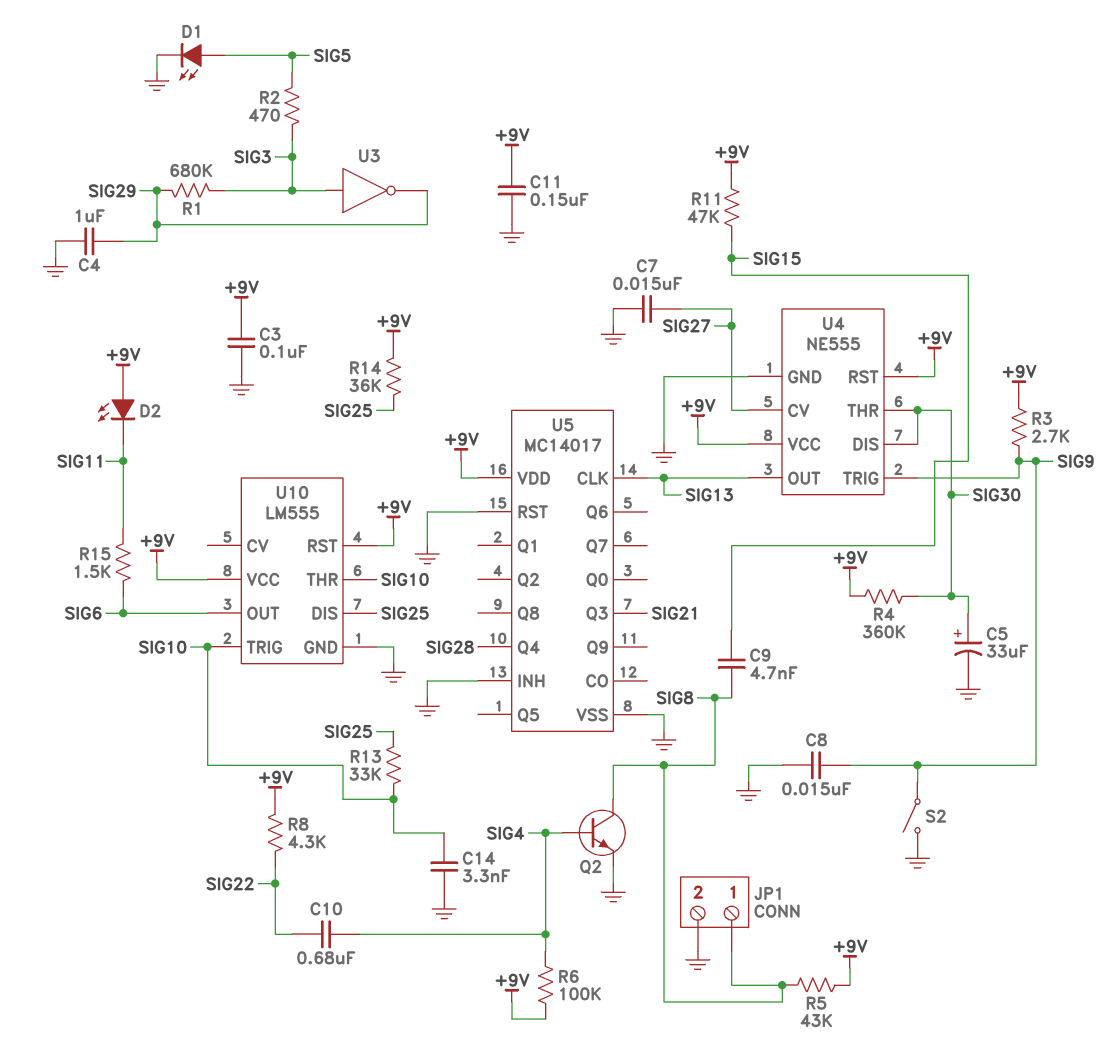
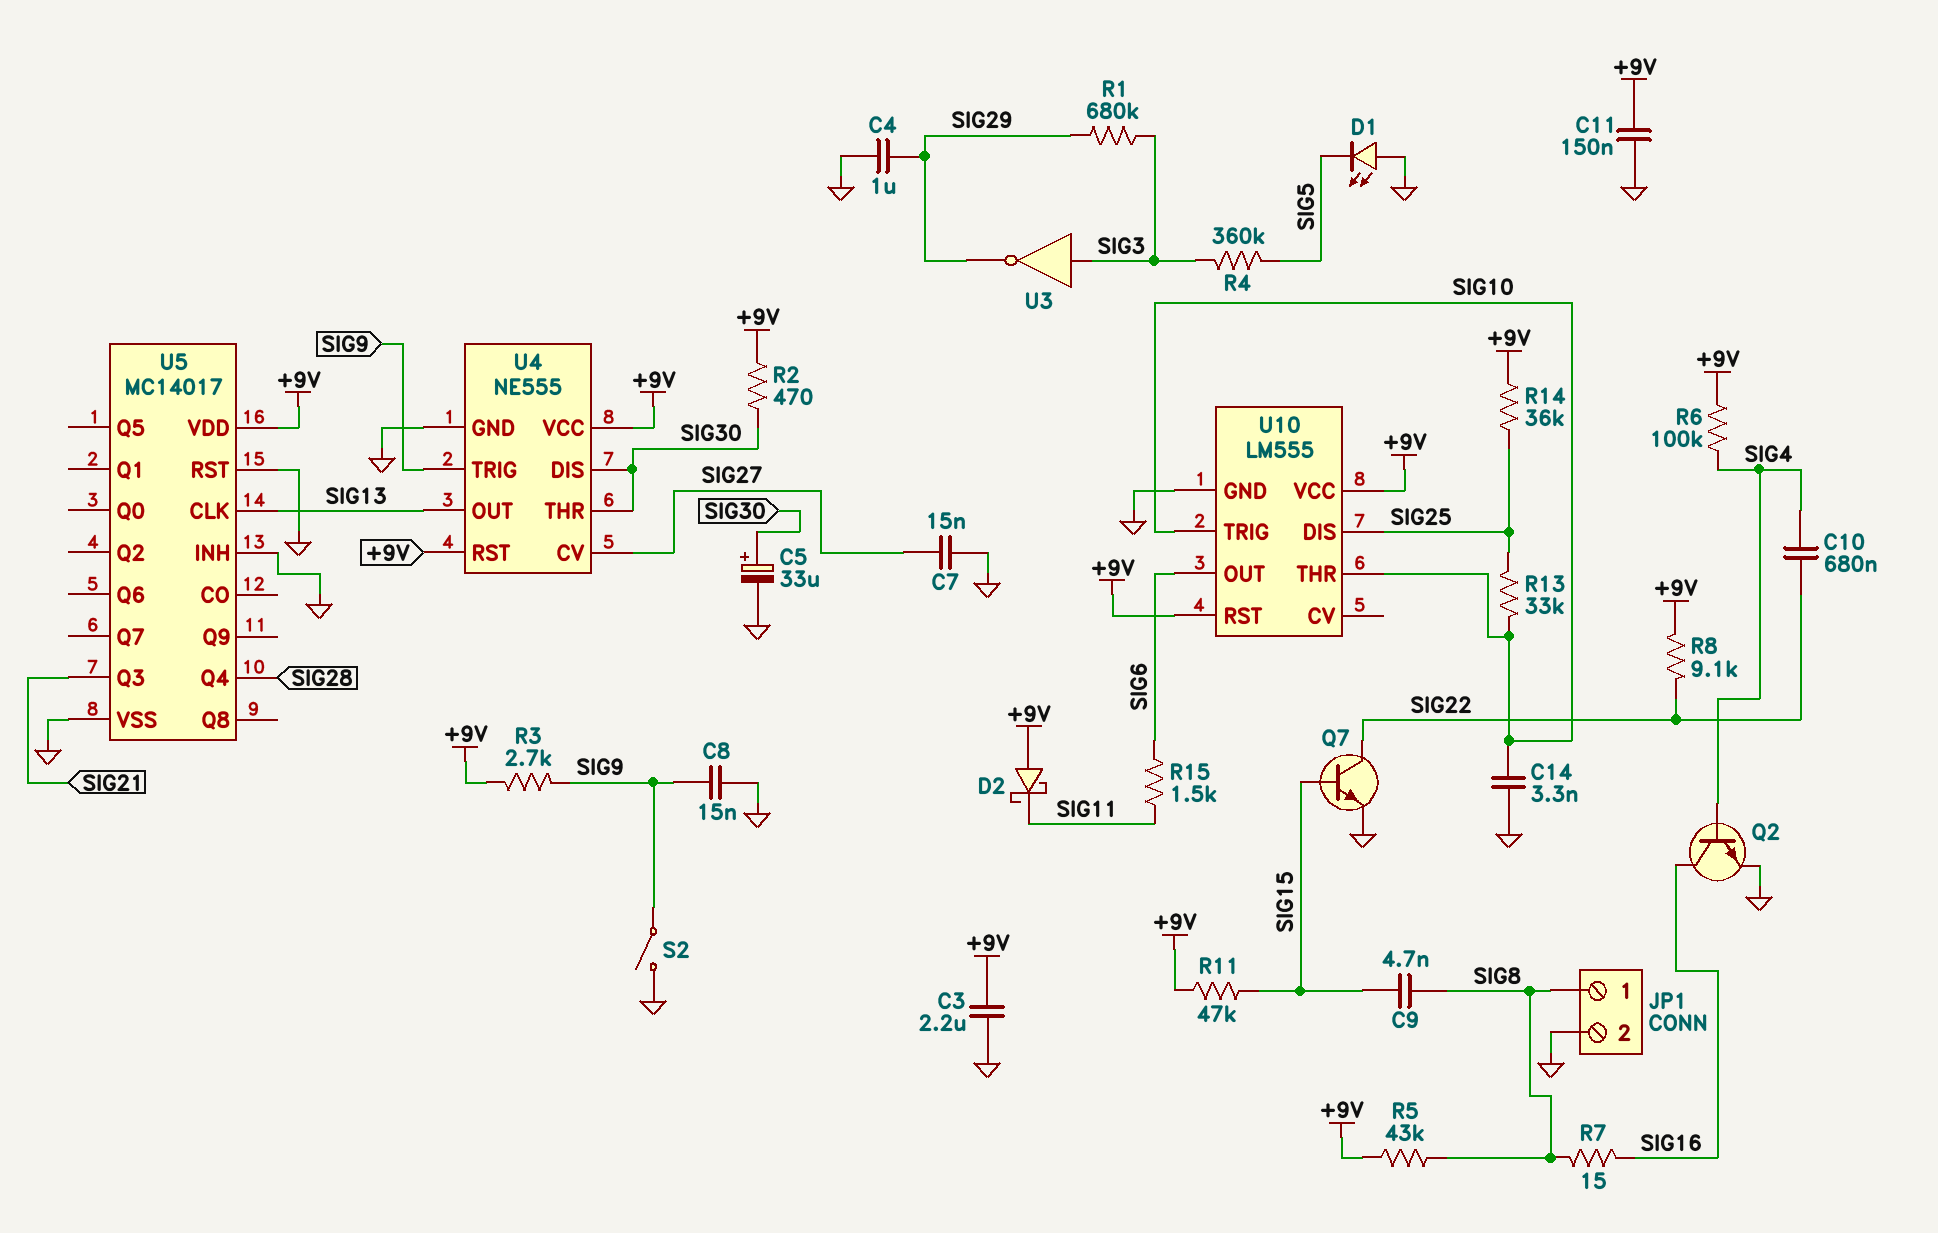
C3: 100nF (+9V, GND) -> 2.2uF (+9V, GND)
D1: LED (A SIG5, K GND) -> LED (A GND, K SIG5)
D2: LED (A +9V, K SIG11) -> schottky (A +9V, K SIG11)
Q2: NPN (B SIG4, C SIG8, E GND) -> NPN (B SIG4, C SIG16, E GND)
Q7: none -> NPN (B SIG15, C SIG22, E GND)
R2: 470 (SIG3, SIG5) -> 470 (+9V, SIG30)
R4: 360k (+9V, SIG30) -> 360k (SIG3, SIG5)
R7: none -> 15 (SIG8, SIG16)
R8: 4.3k (+9V, SIG22) -> 9.1k (+9V, SIG22)

